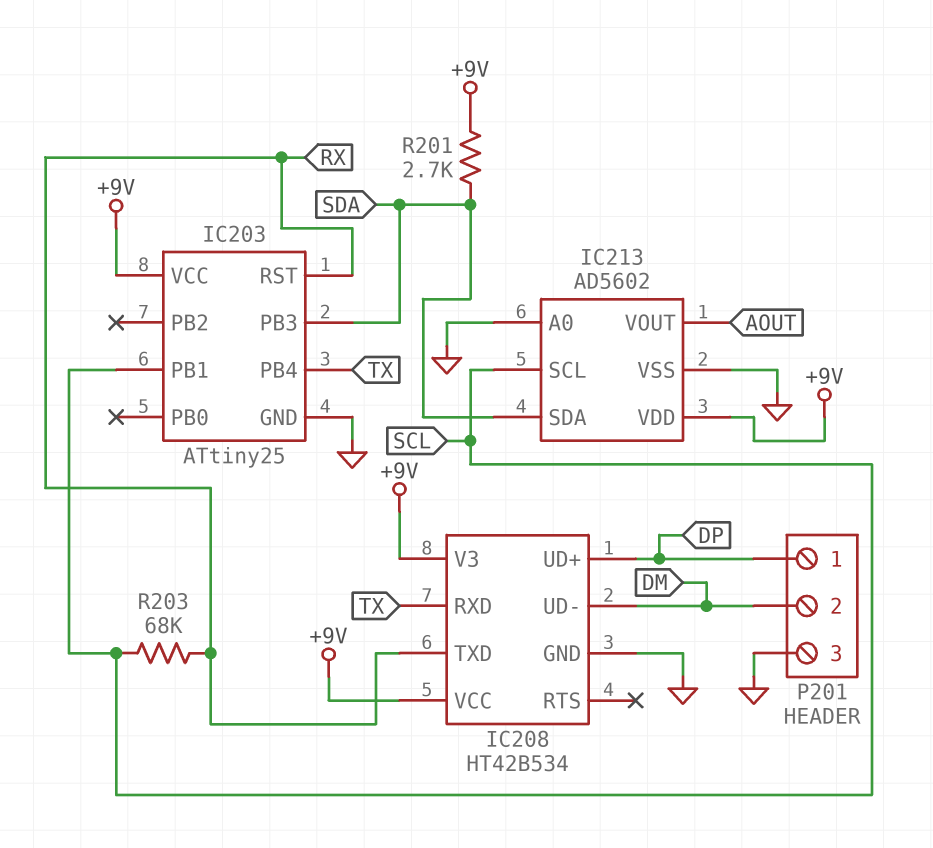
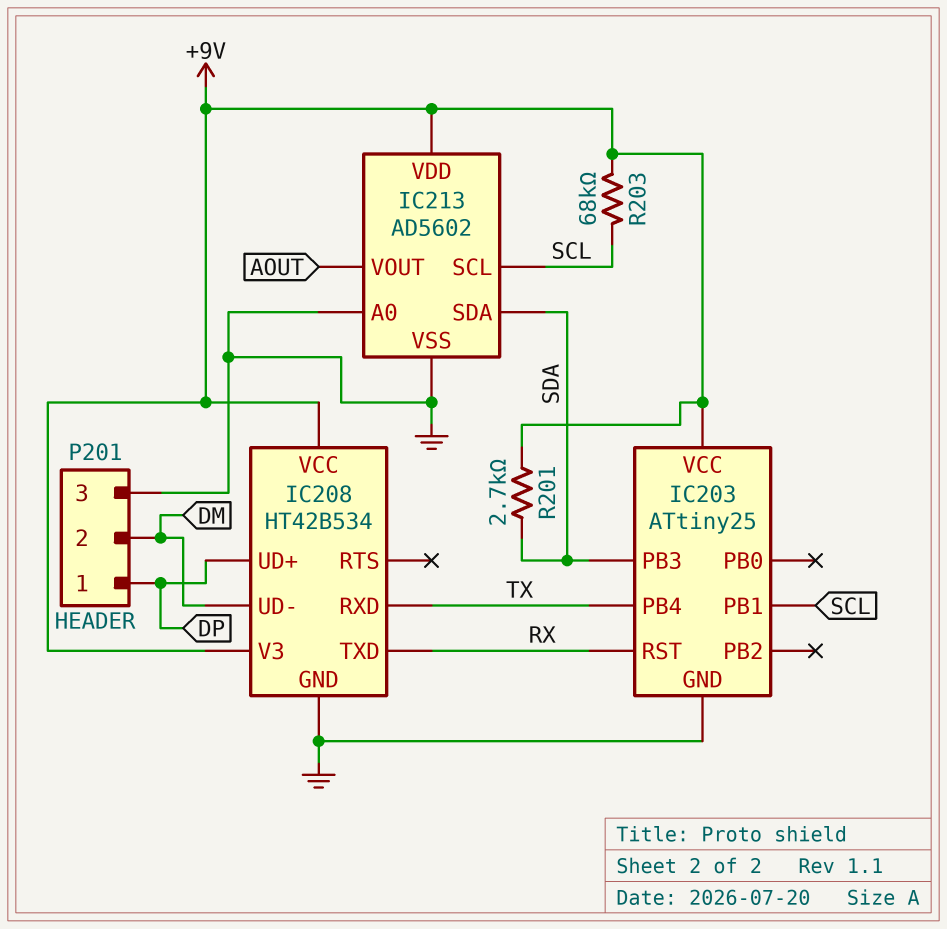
R203: 68k (RX, SCL) -> 68k (+9V, SCL)

